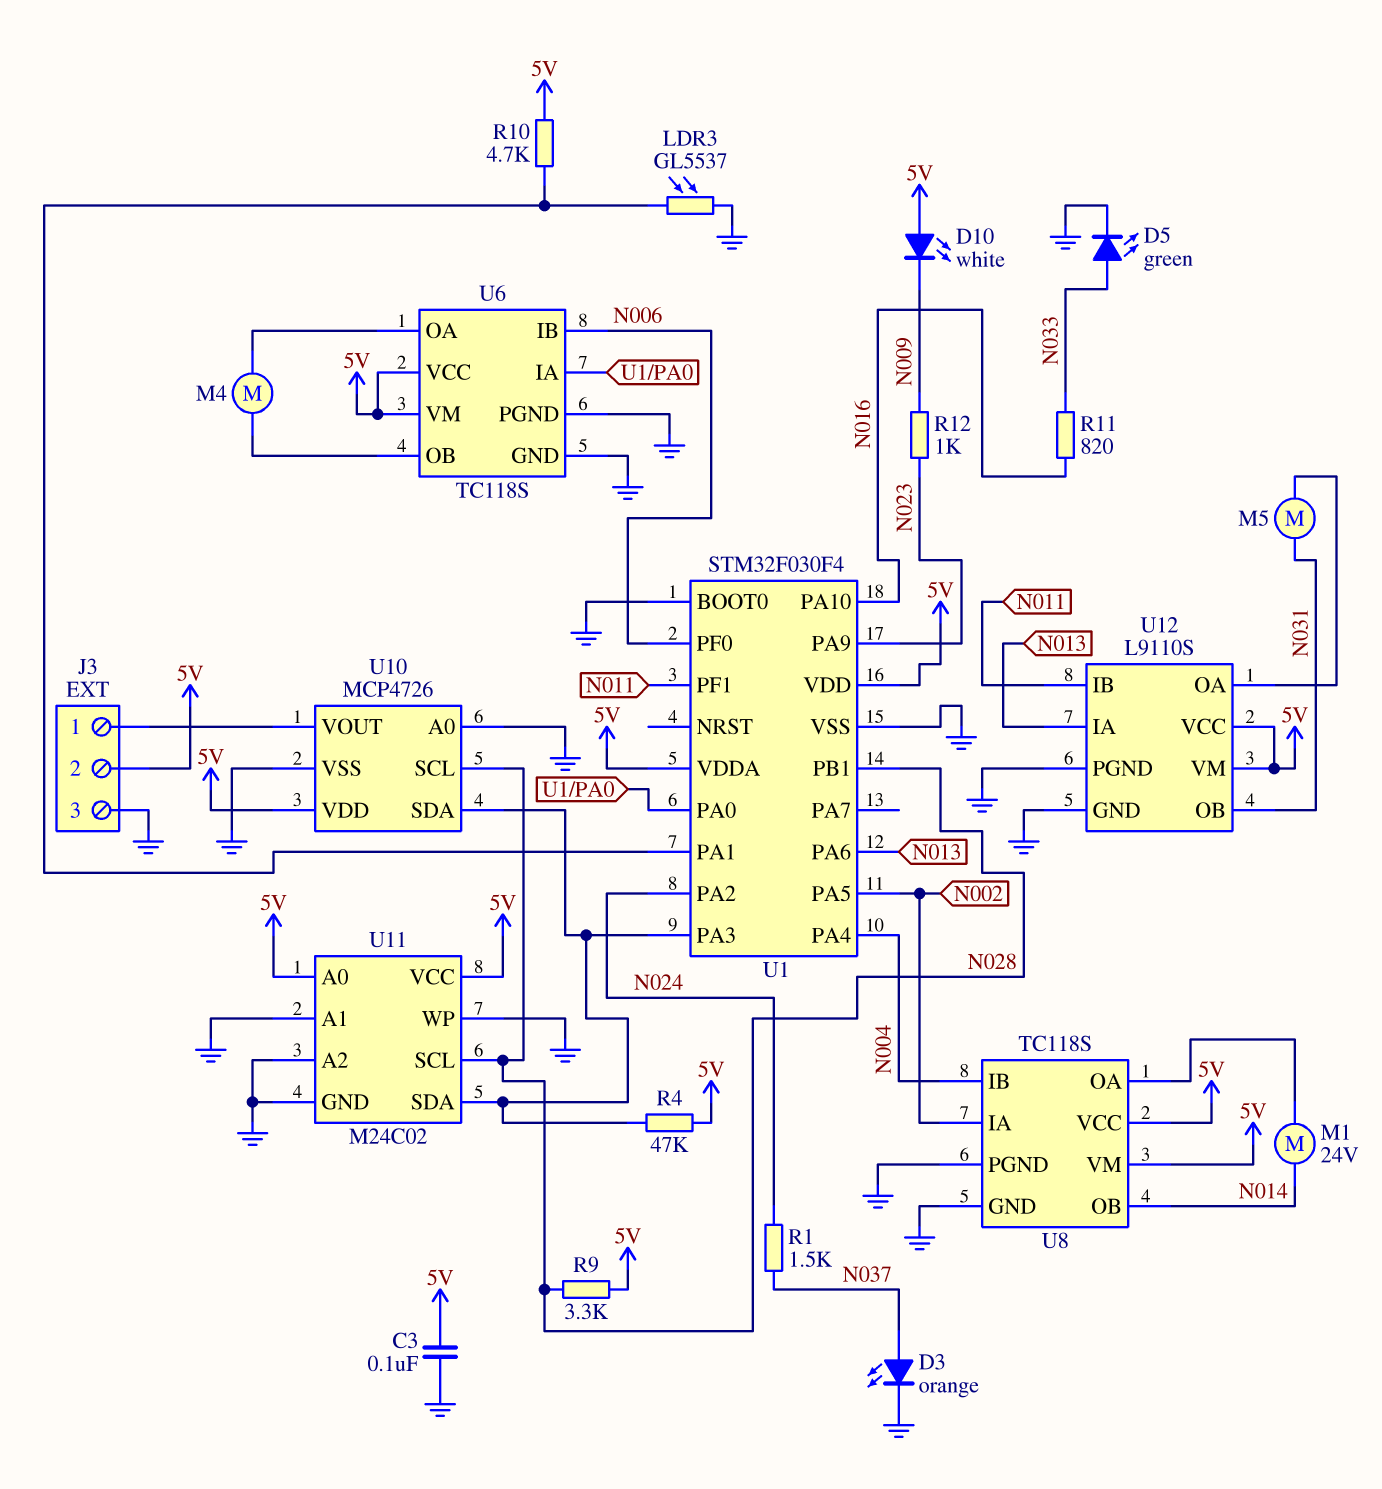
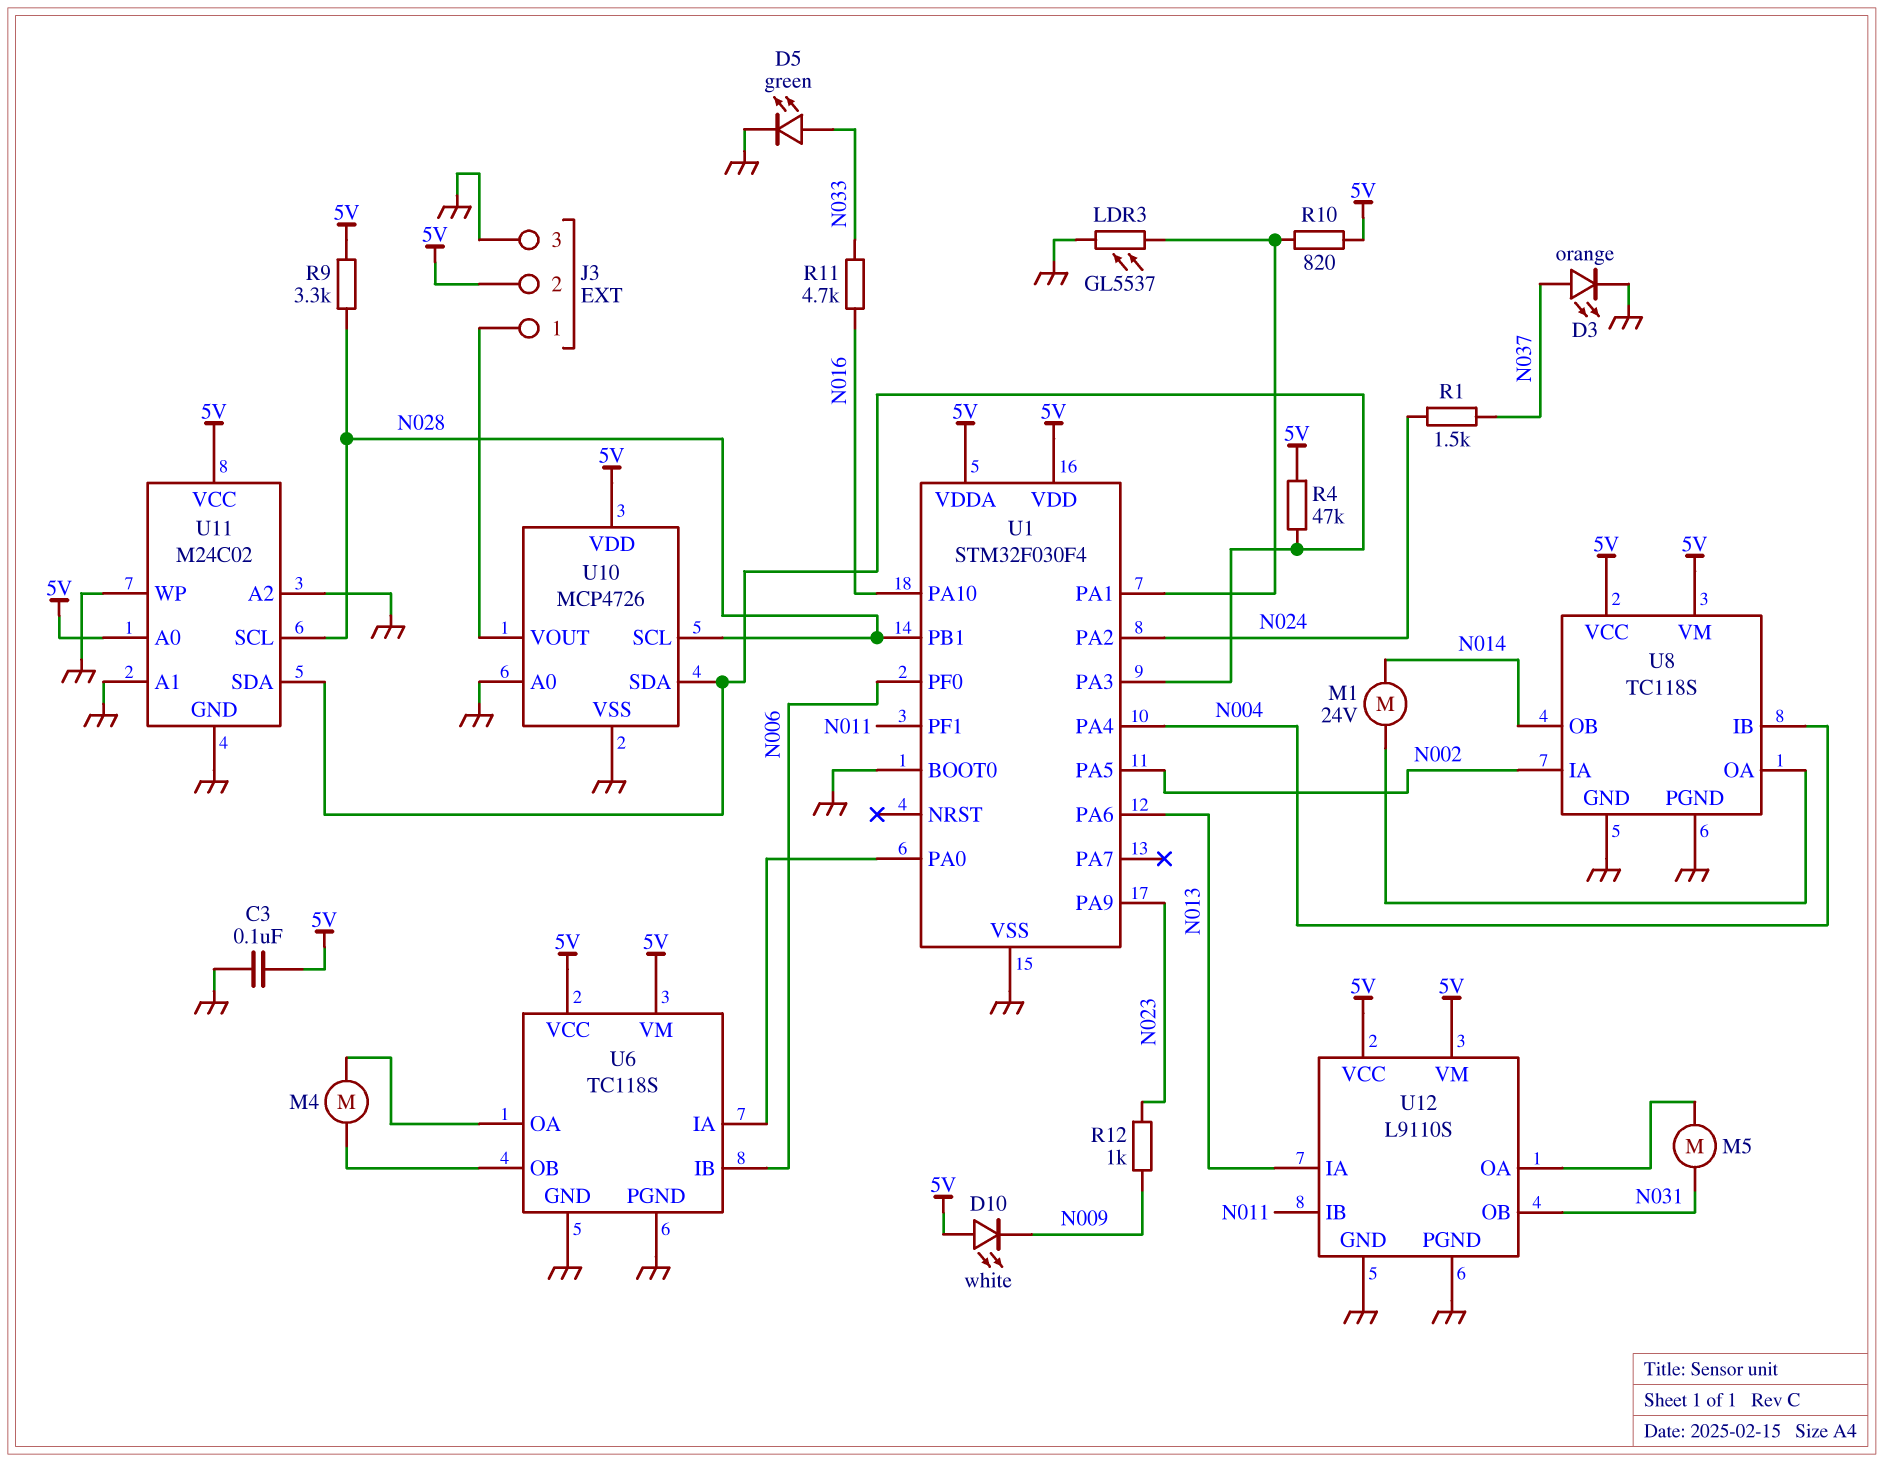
R10: 4.7k (5V, U1/PA1) -> 820 (5V, U1/PA1)
R11: 820 (N016, N033) -> 4.7k (N016, N033)

